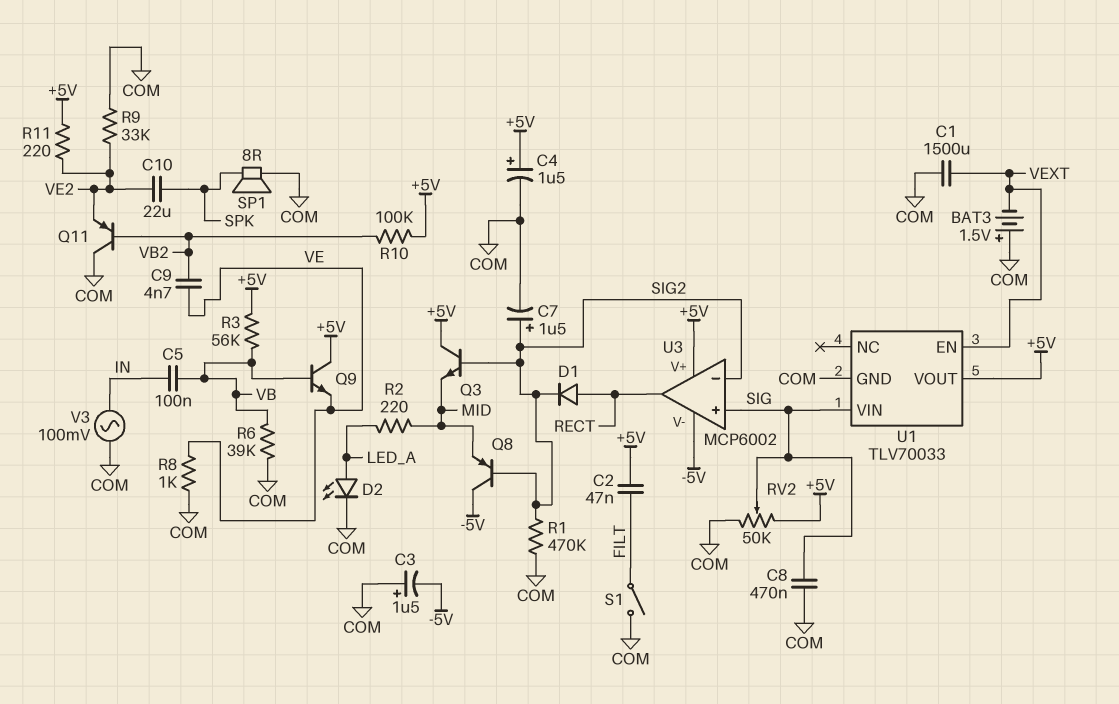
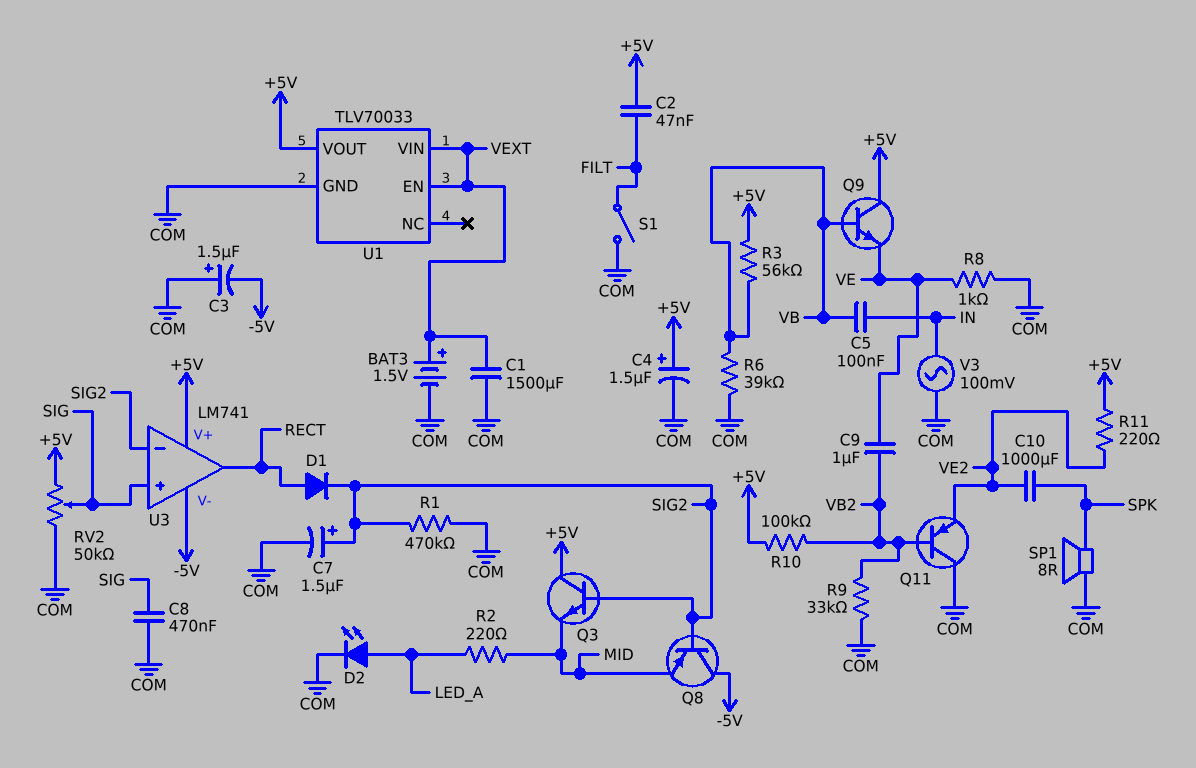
BAT3: 1.5V (plus COM, minus VEXT) -> 1.5V (plus VEXT, minus COM)
C9: 4.7nF (VB2, VE) -> 1uF (VB2, VE)
C10: 22uF (SPK, VE2) -> 1000uF (SPK, VE2)
R9: 33k (COM, VE2) -> 33k (COM, VB2)
U1 pin VIN: SIG -> VEXT
U3: MCP6002 -> LM741

